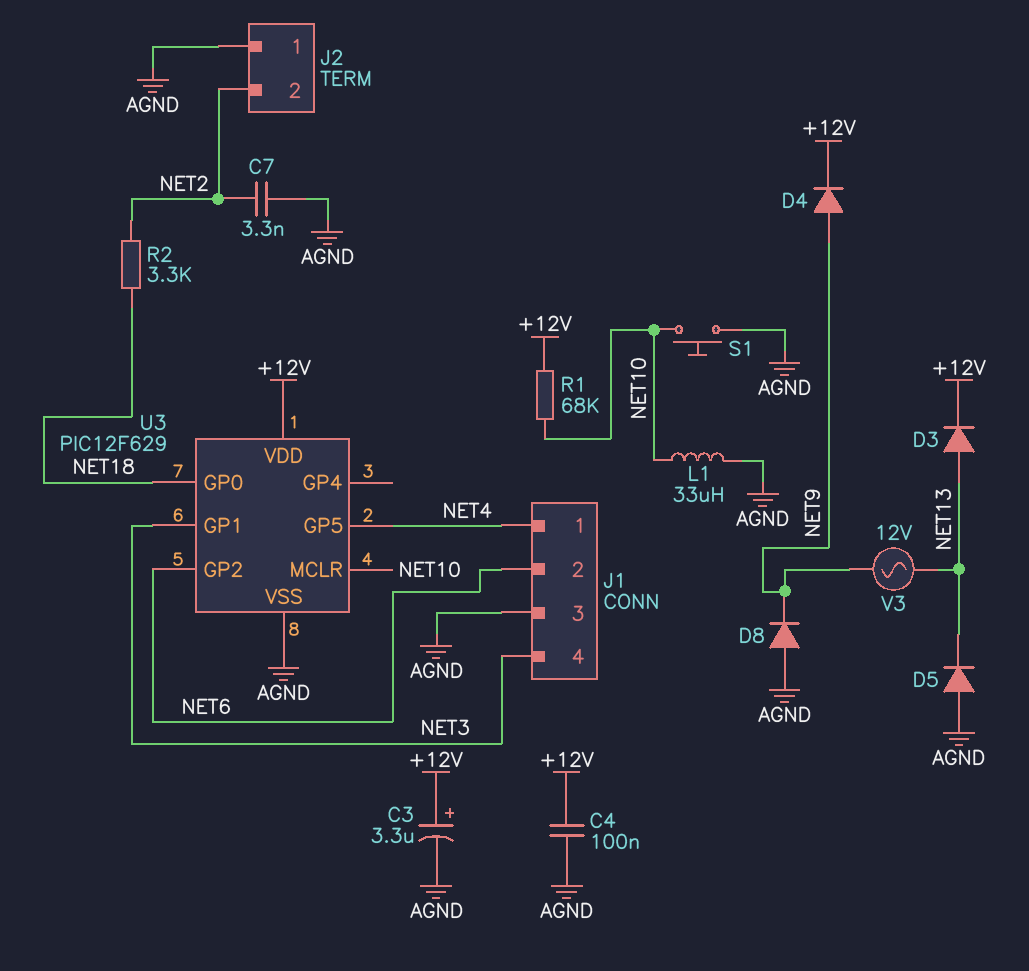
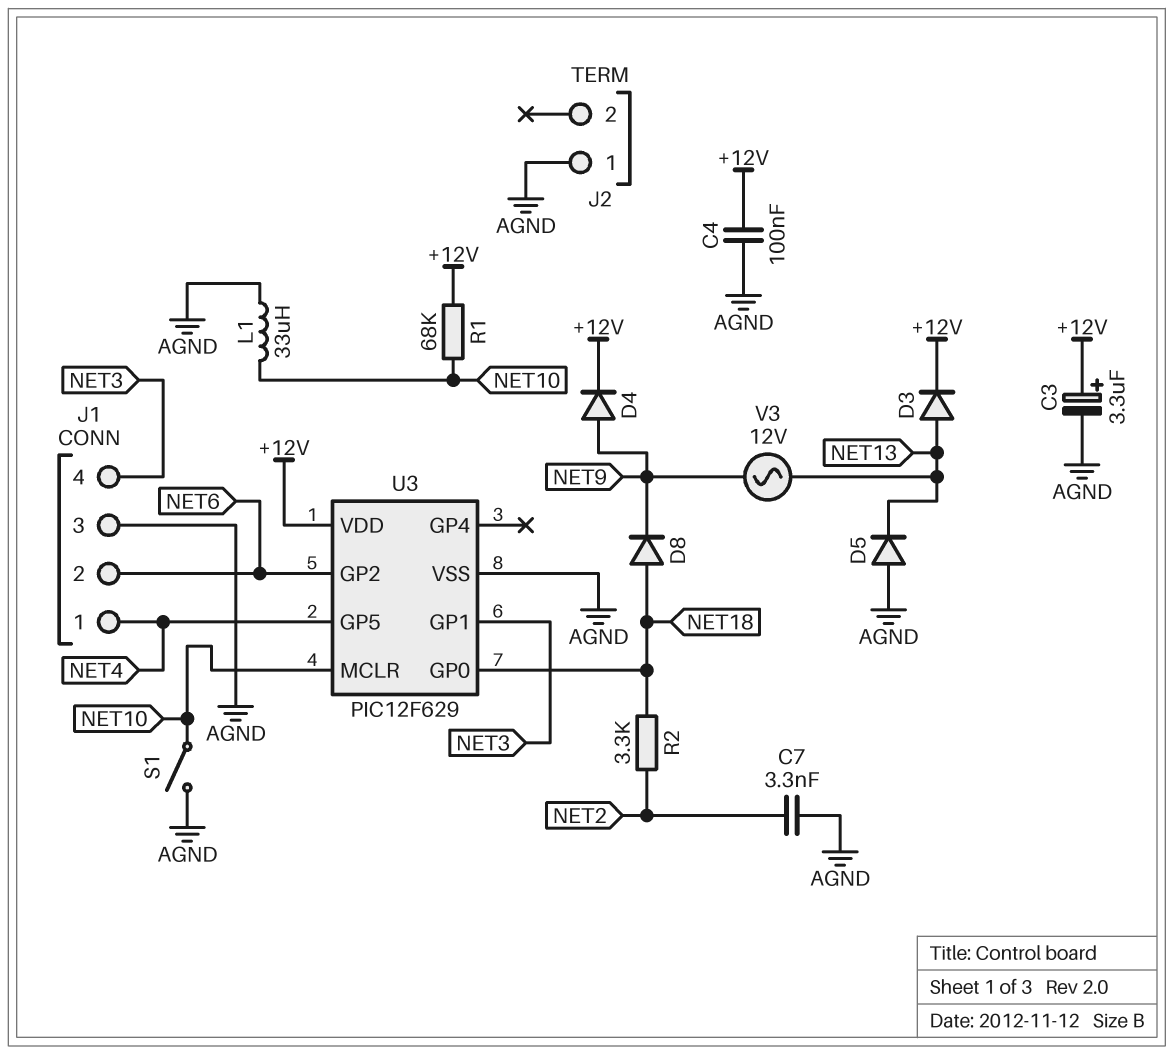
D8: diode (A AGND, K NET9) -> diode (A NET18, K NET9)
J2 pin 2: NET2 -> none
S1: button (AGND, NET10) -> switch (AGND, NET10)

